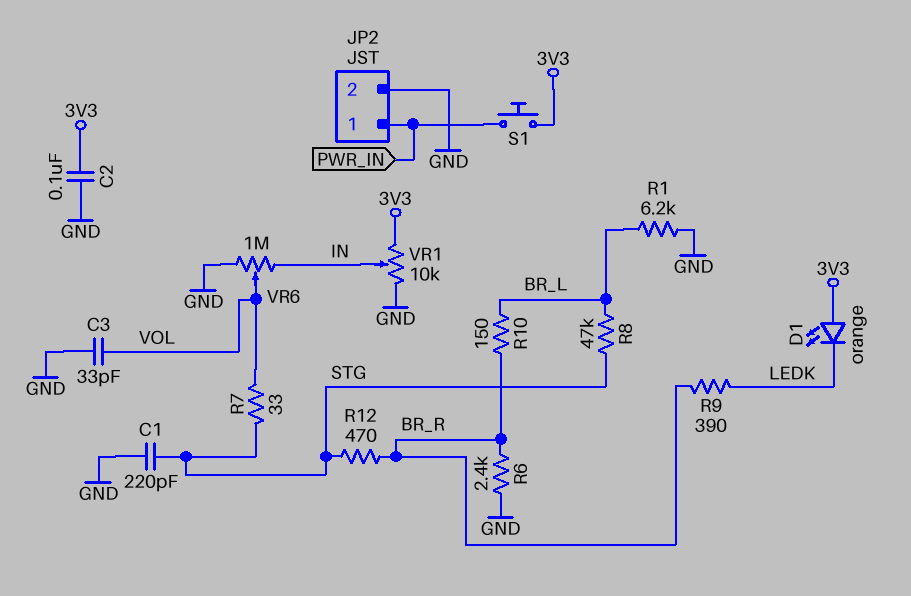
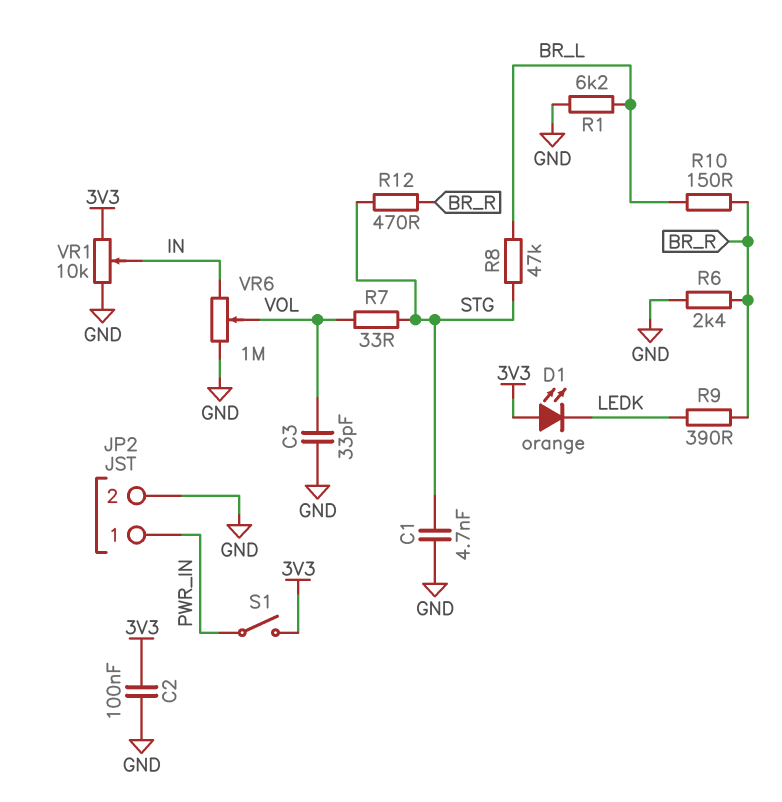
C1: 220pF (GND, STG) -> 4.7nF (GND, STG)
S1: button (3V3, PWR_IN) -> switch (3V3, PWR_IN)

